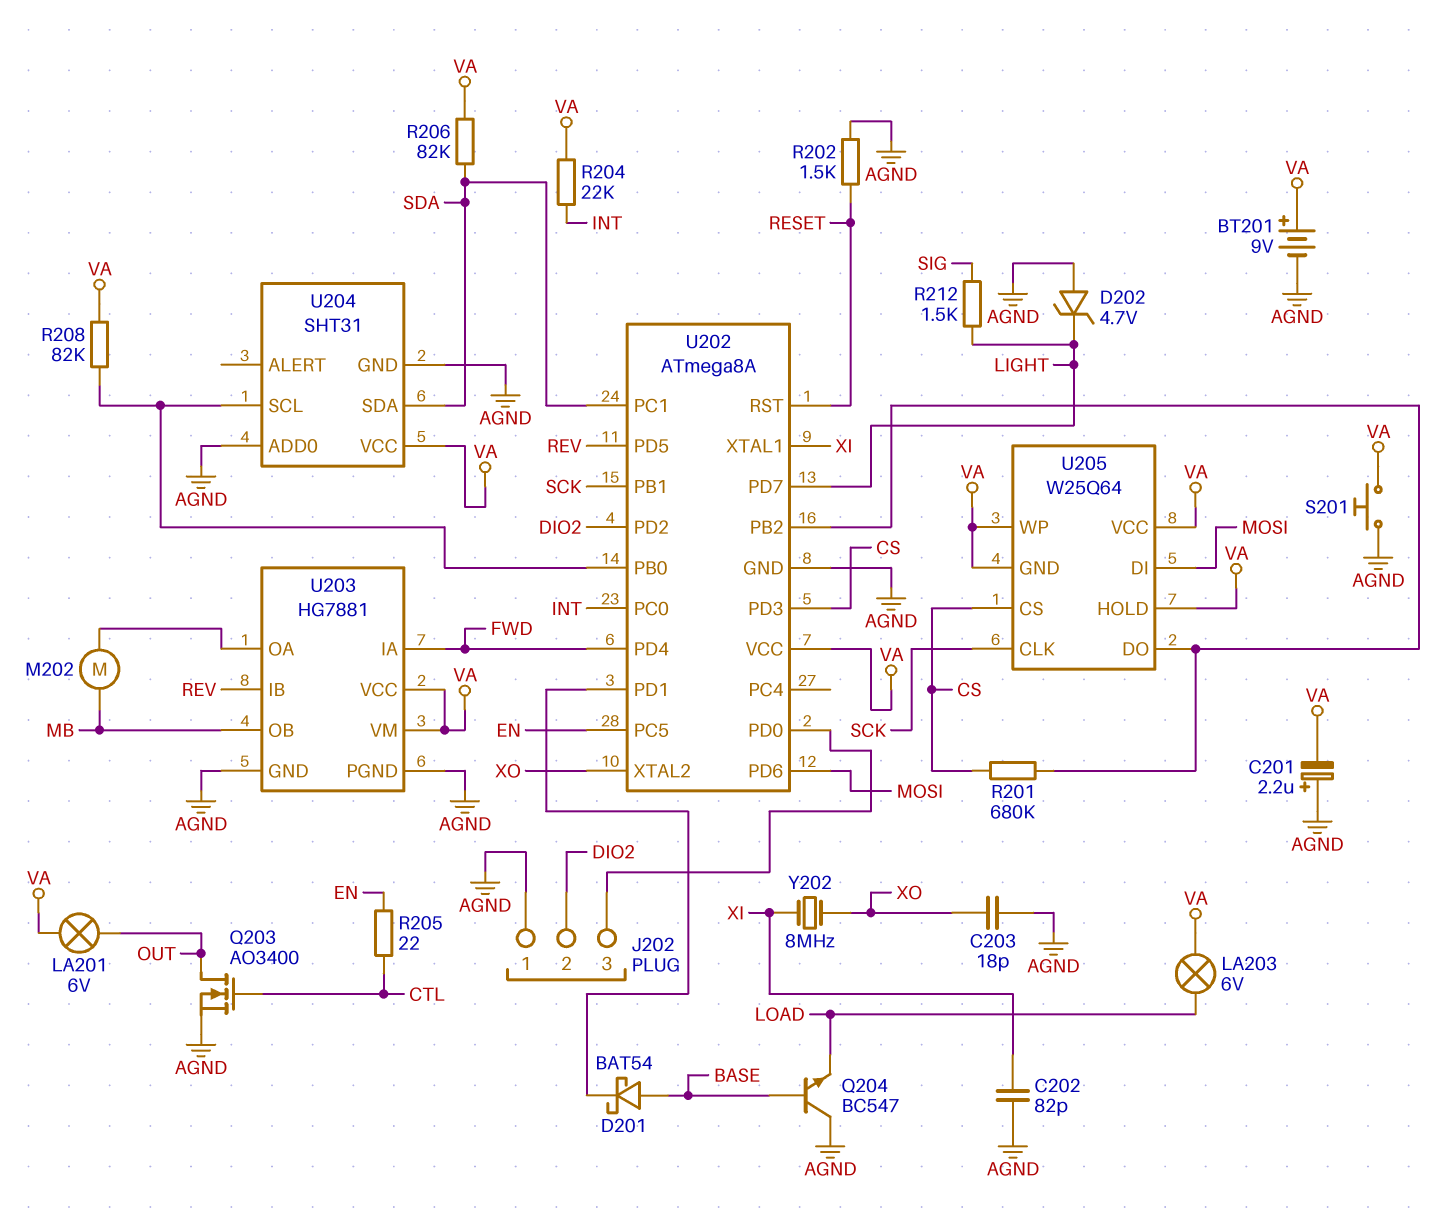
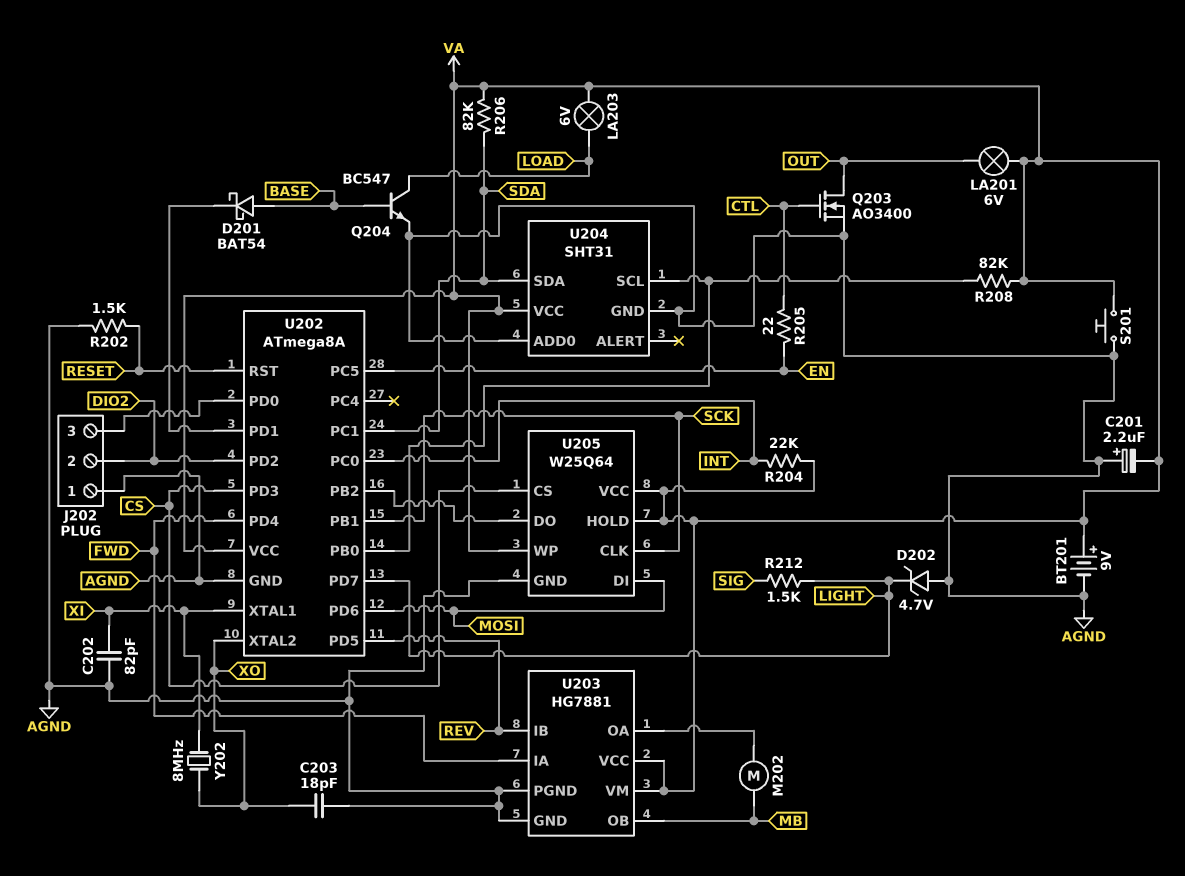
Q204: NPN BC547 (B BASE, C AGND, E LOAD) -> NPN BC547 (B BASE, C LOAD, E AGND)
R201: 680k (CS, U202/PB2) -> none
U205 pin GND: VA -> AGND

